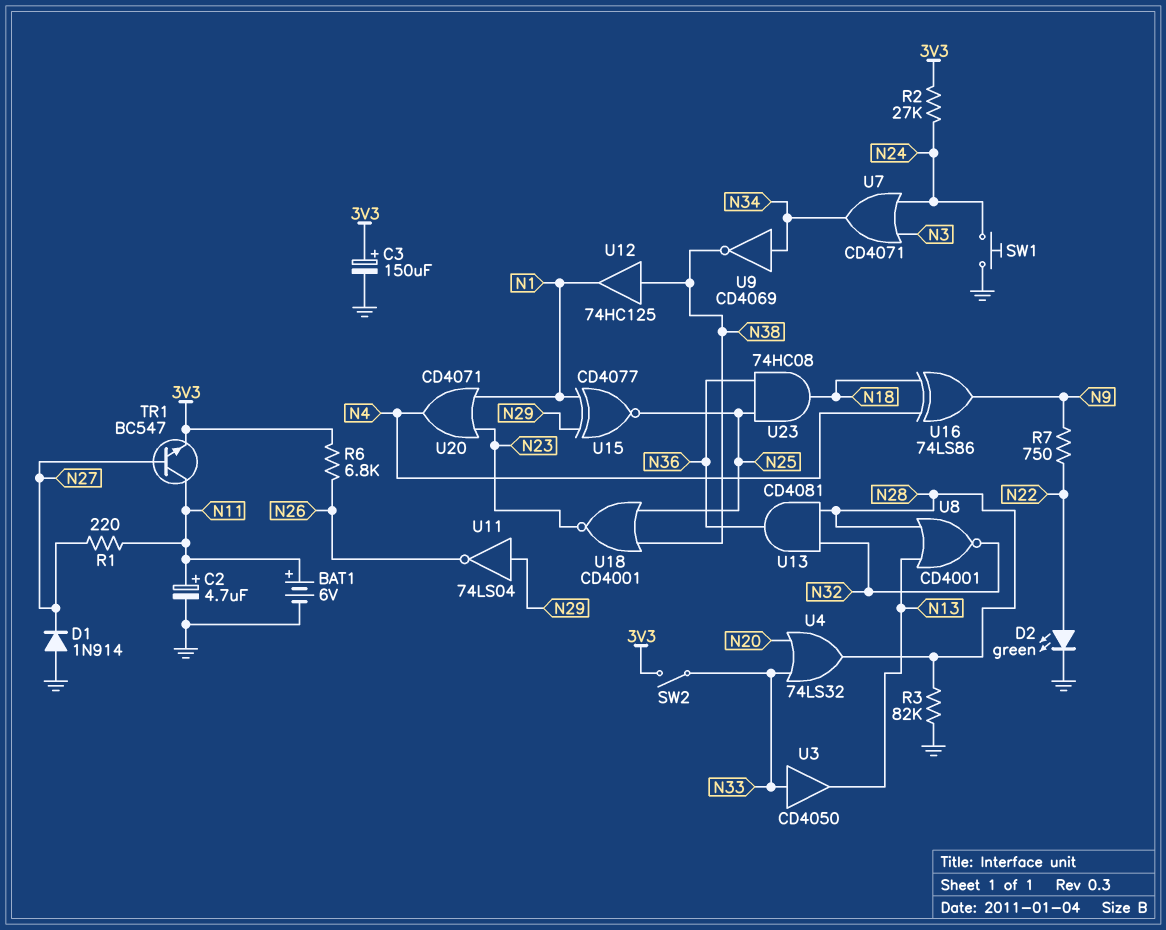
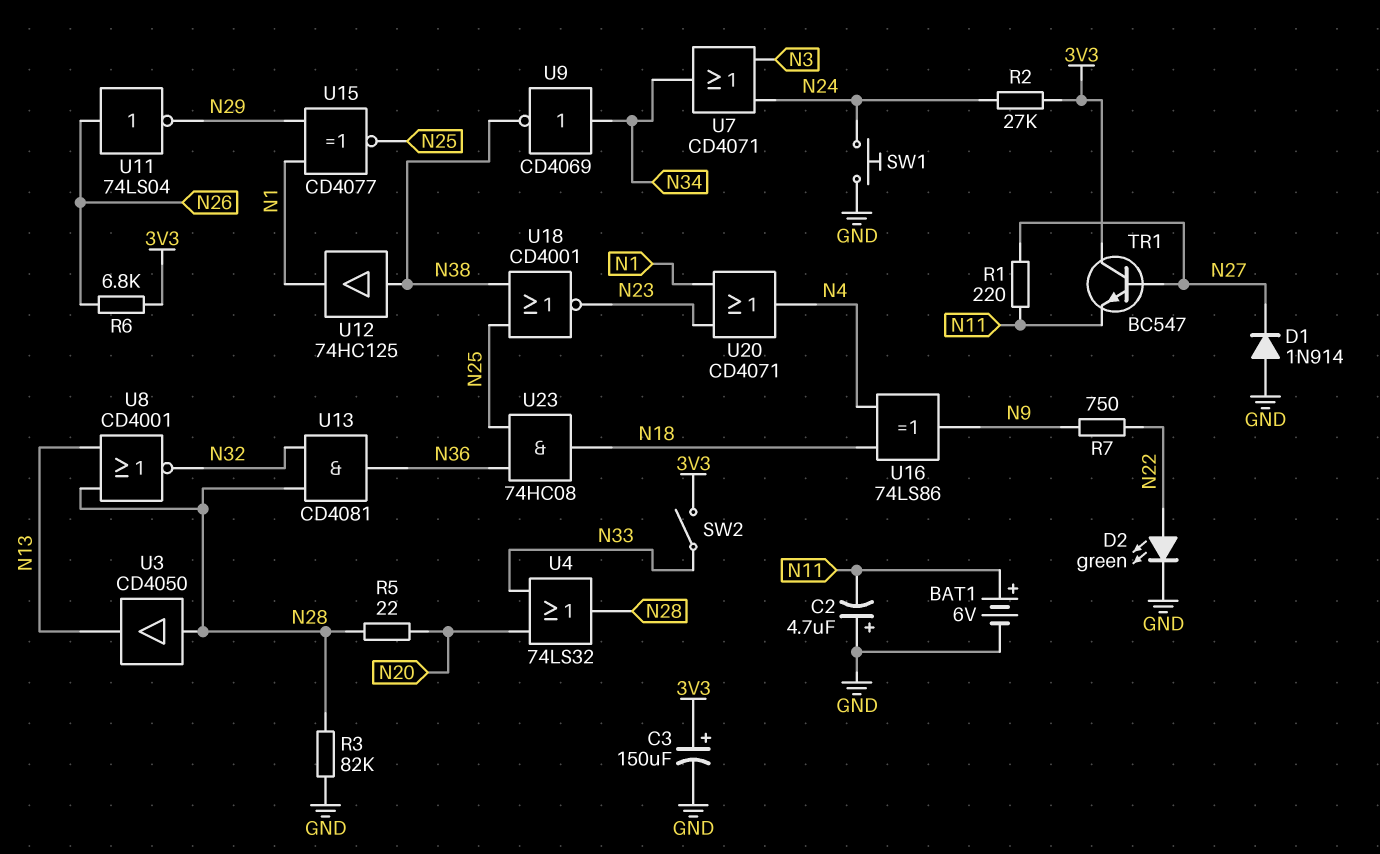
C2: 4.7uF (plus N11, minus GND) -> 4.7uF (plus GND, minus N11)
R5: none -> 22 (N20, N28)
TR1: NPN BC547 (B N27, C N11, E 3V3) -> NPN BC547 (B N27, C 3V3, E N11)
U3: buffer CD4050 (in N33, out N13) -> buffer CD4050 (in N28, out N13)
U11: NOT 74LS04 (in N29, out N26) -> NOT 74LS04 (in N26, out N29)

